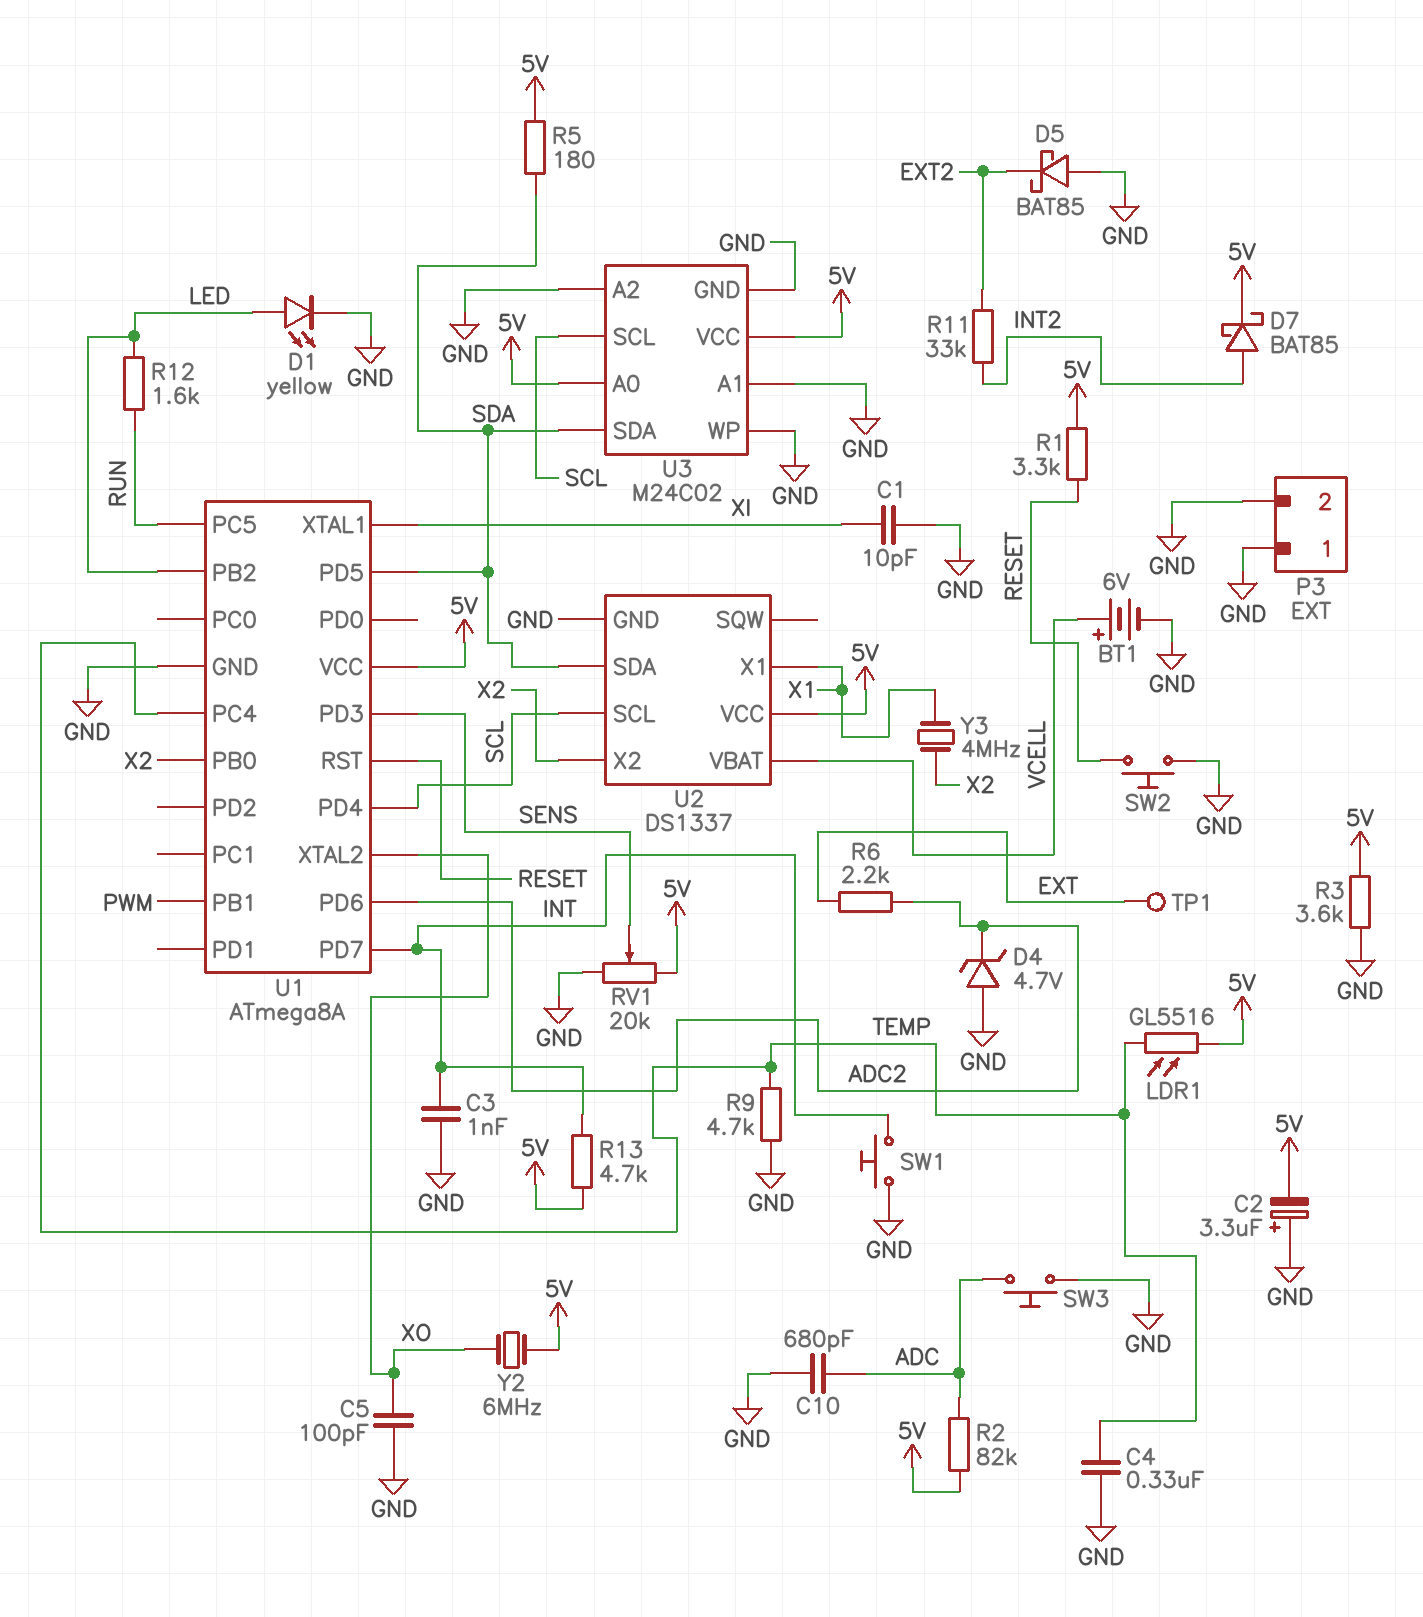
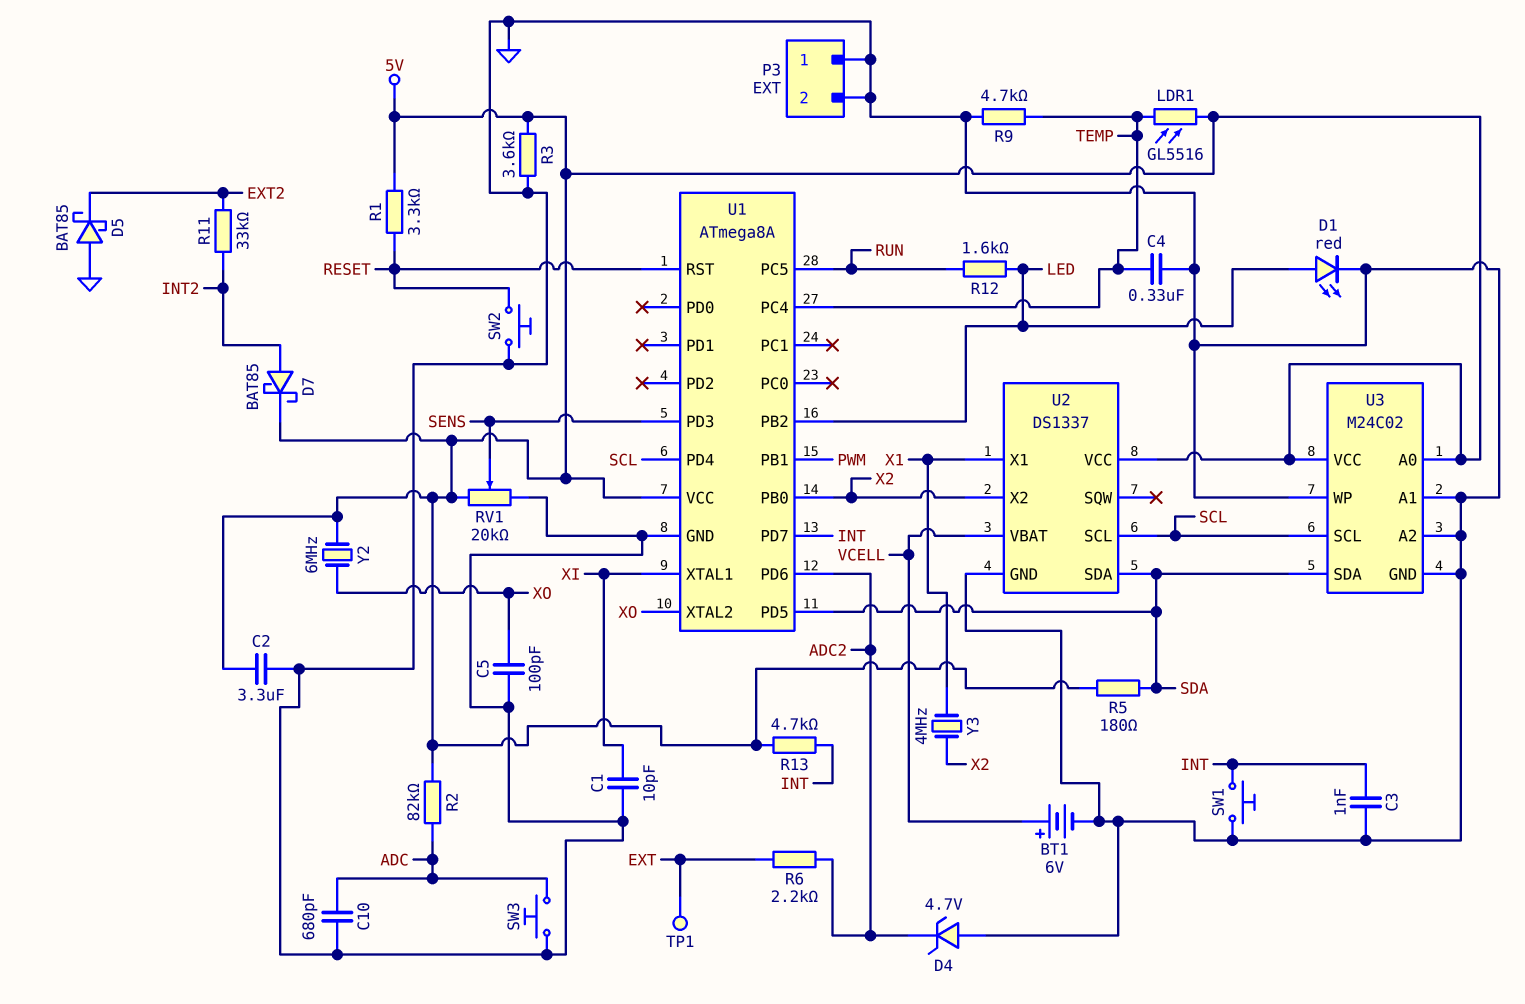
C2: 3.3uF (plus GND, minus 5V) -> 3.3uF (5V, GND)
D1: LED yellow (A LED, K GND) -> LED red (A LED, K GND)

